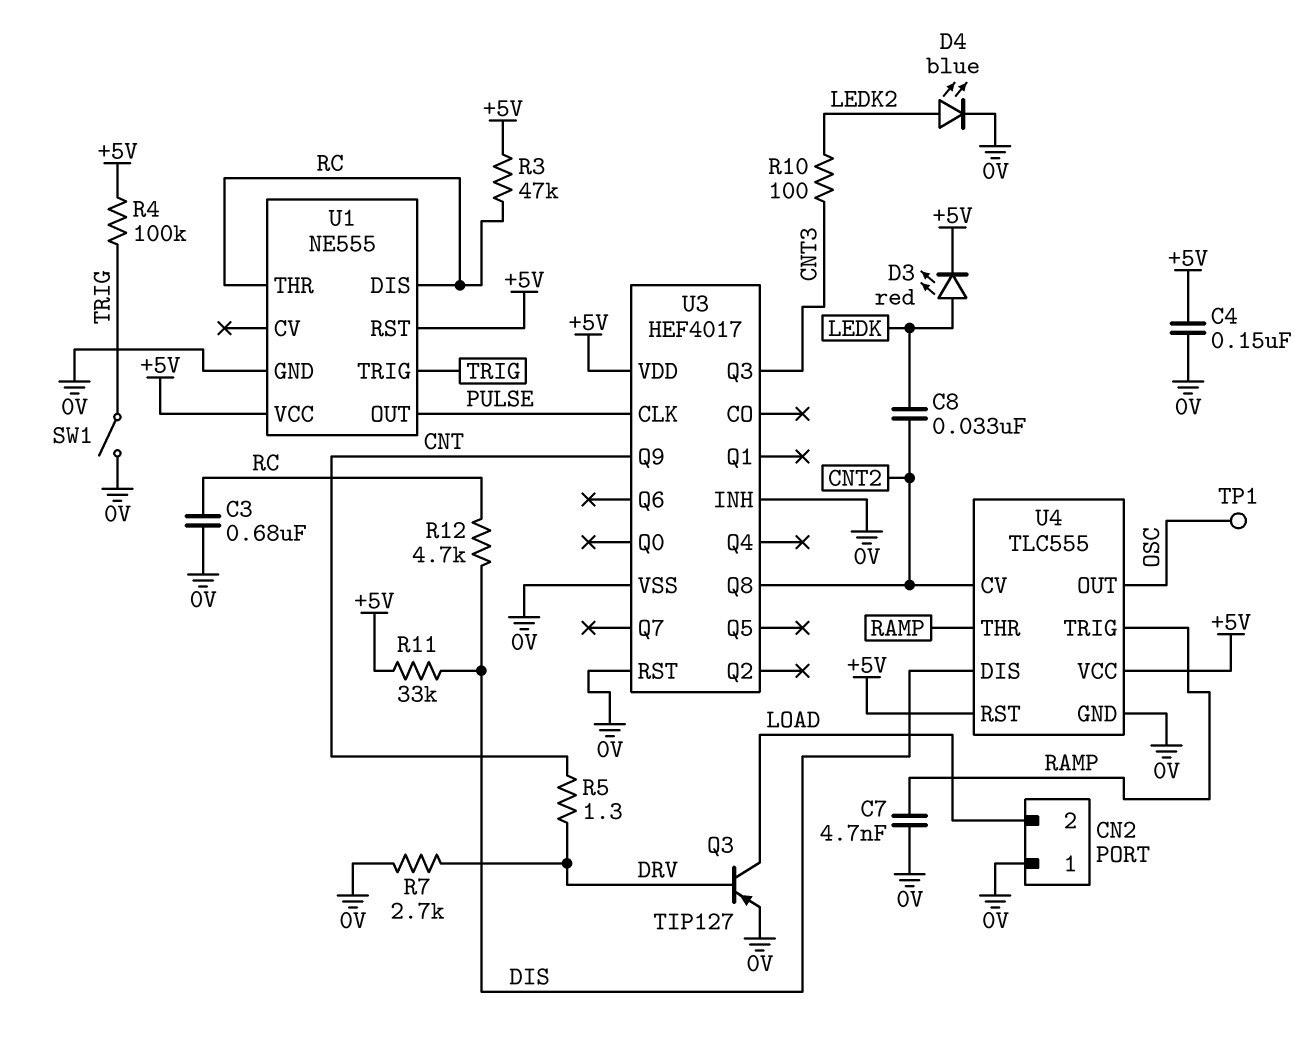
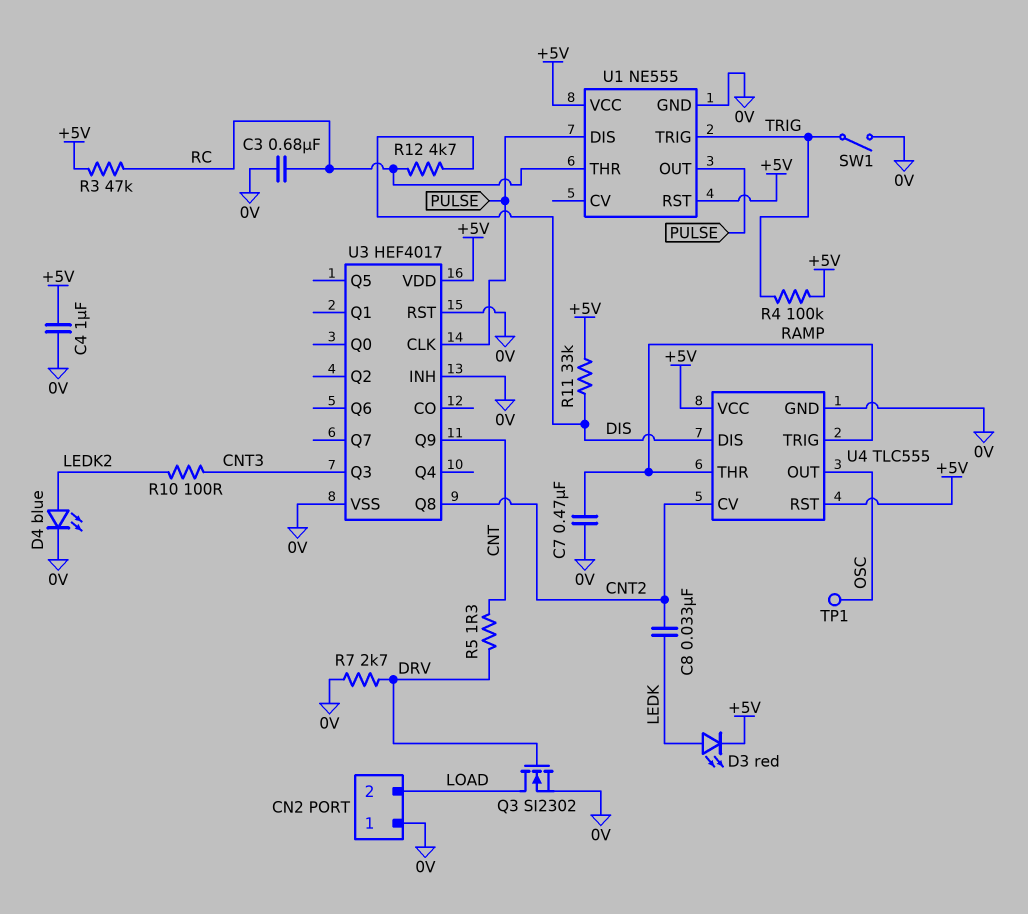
C4: 150nF (+5V, 0V) -> 1uF (+5V, 0V)
C7: 4.7nF (0V, RAMP) -> 470nF (0V, RAMP)
Q3: PNP TIP127 (B DRV, C LOAD, E 0V) -> NMOS SI2302 (G DRV, D LOAD, S 0V)
U1 pin DIS: RC -> PULSE

